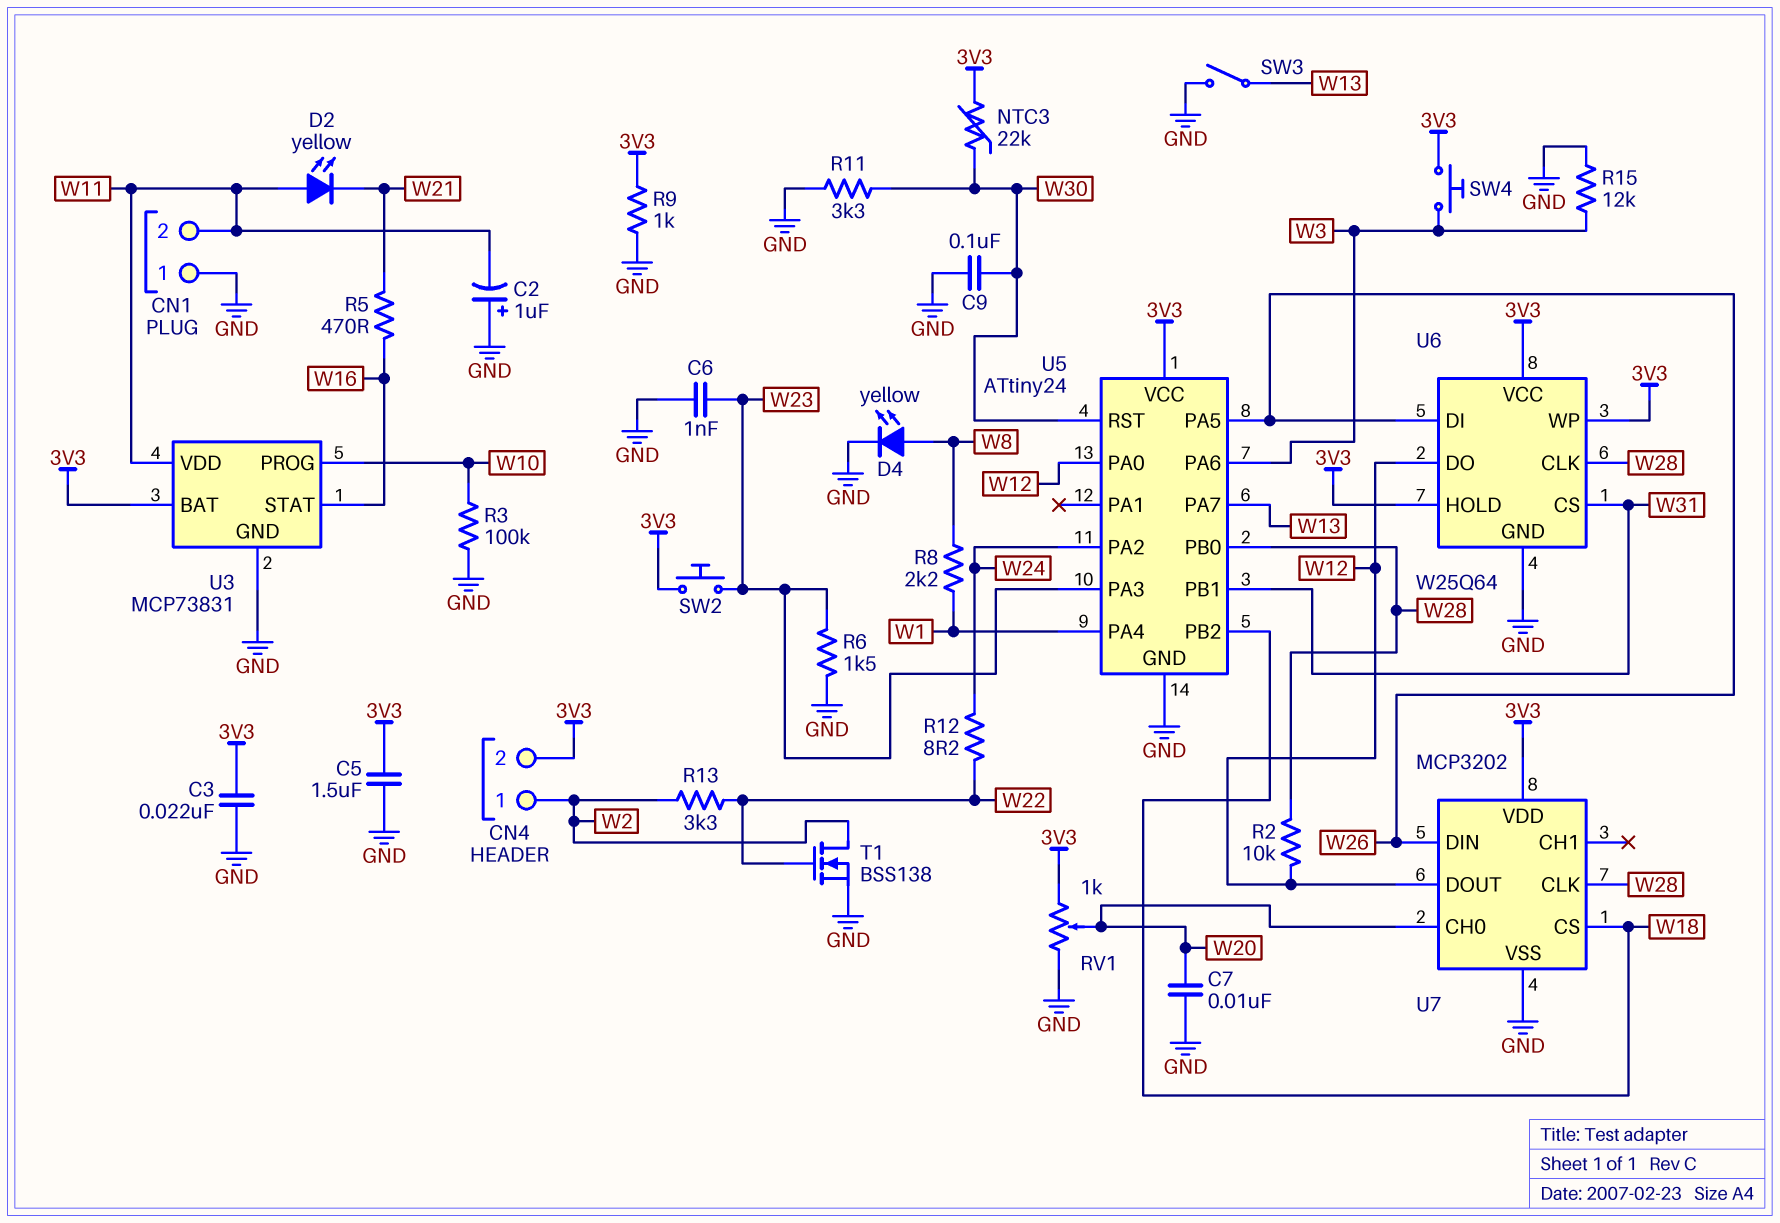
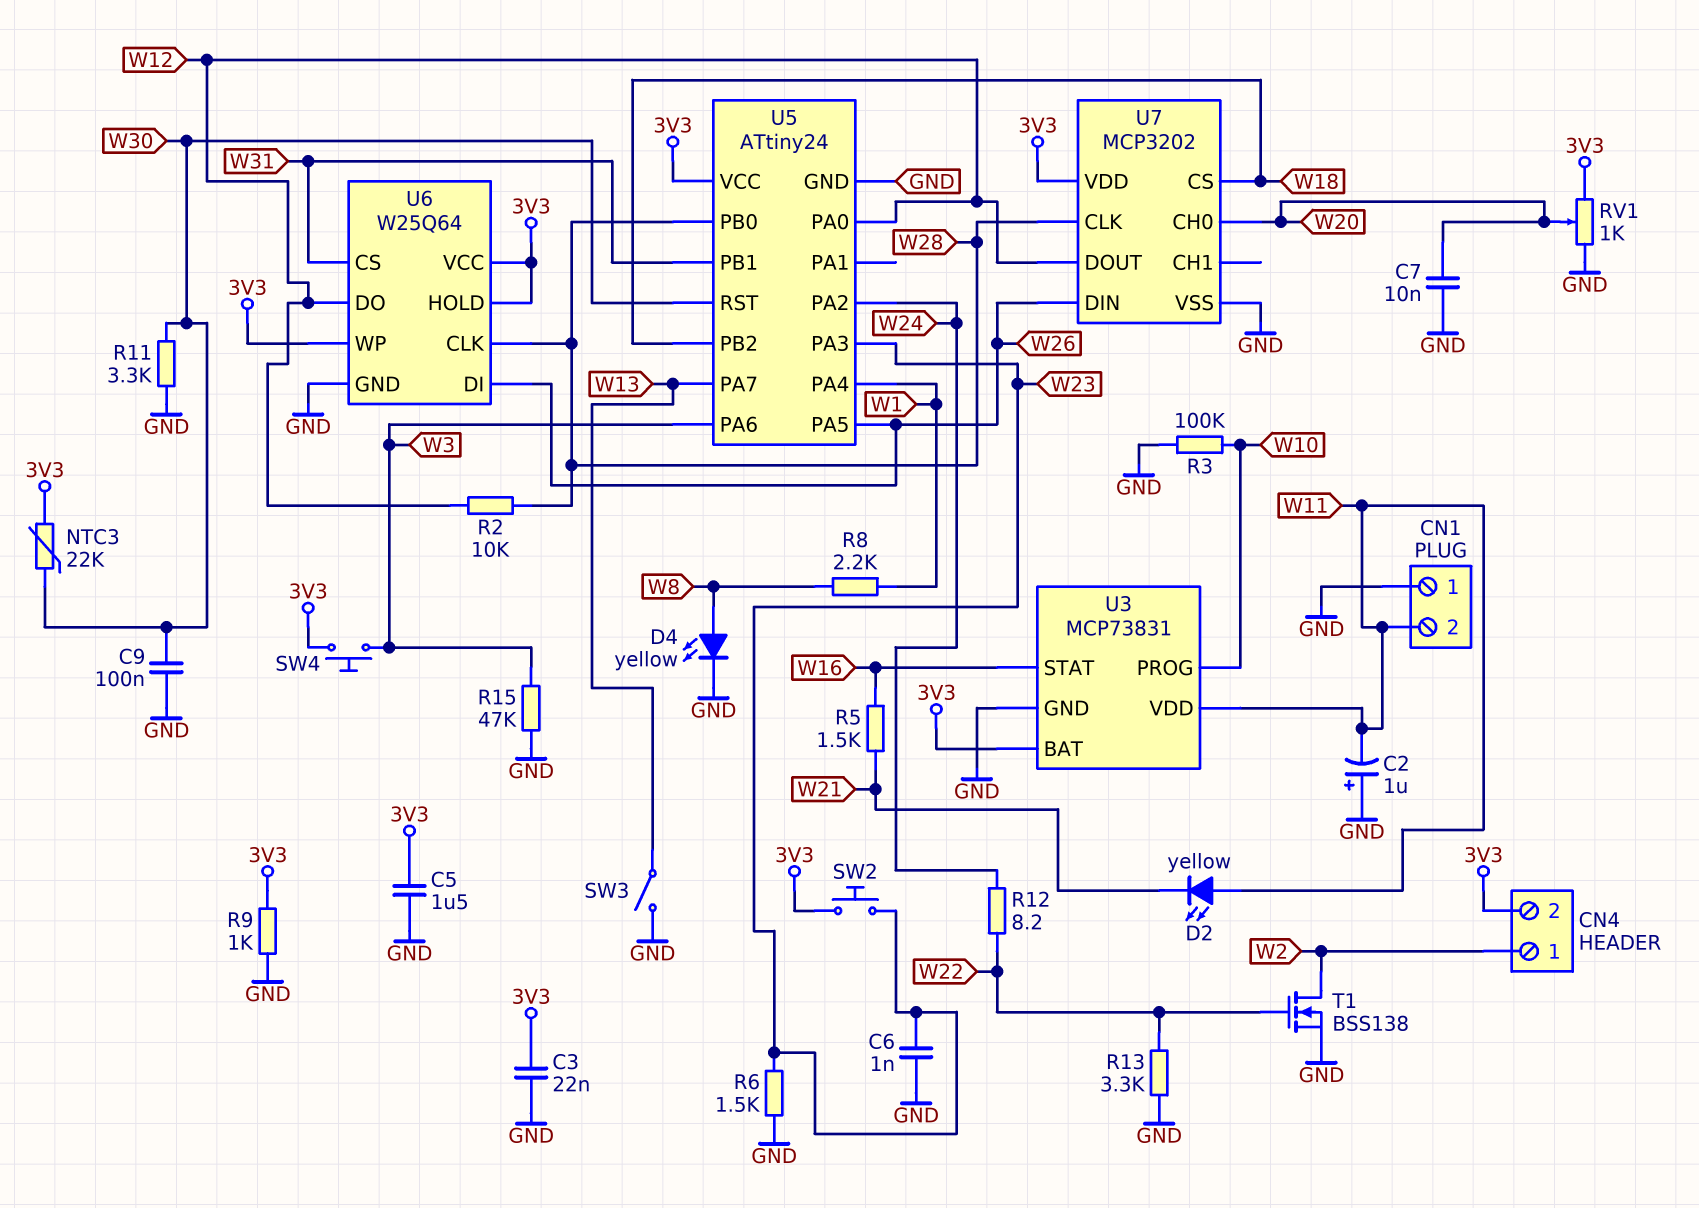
R5: 470 (W16, W21) -> 1.5k (W16, W21)
R13: 3.3k (W2, W22) -> 3.3k (GND, W22)
R15: 12k (GND, W3) -> 47k (GND, W3)

